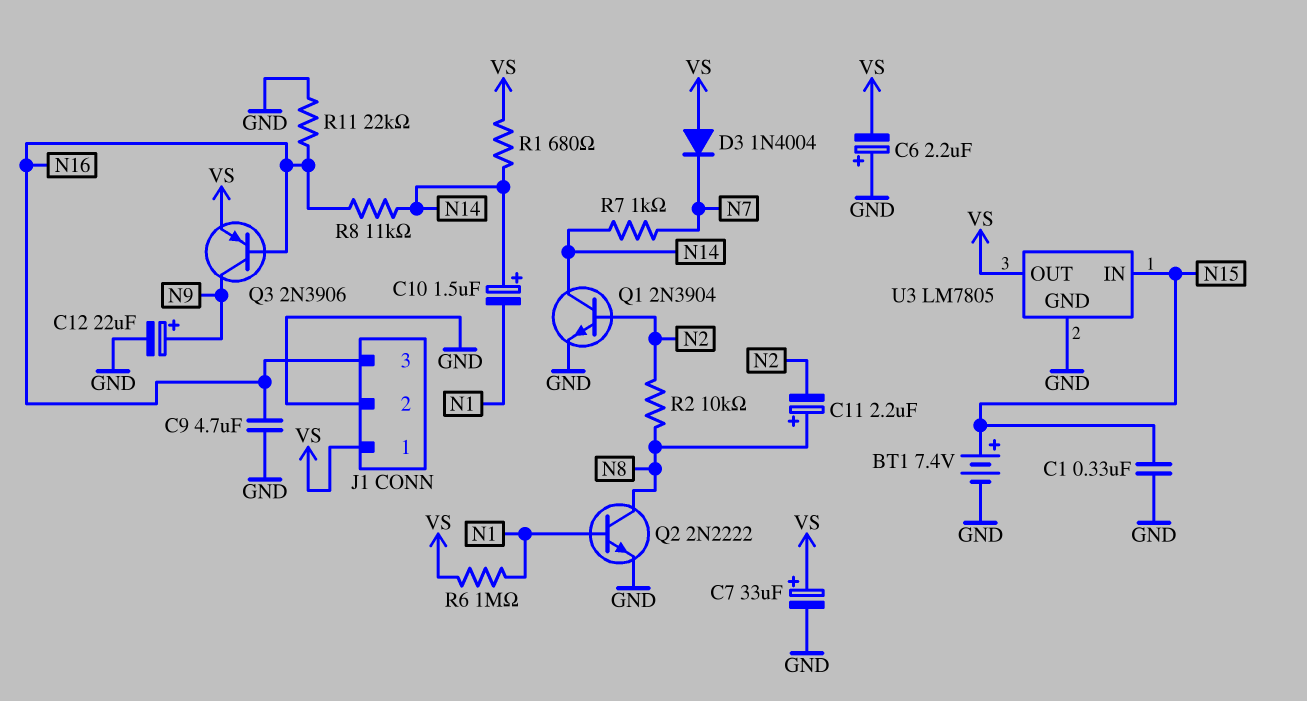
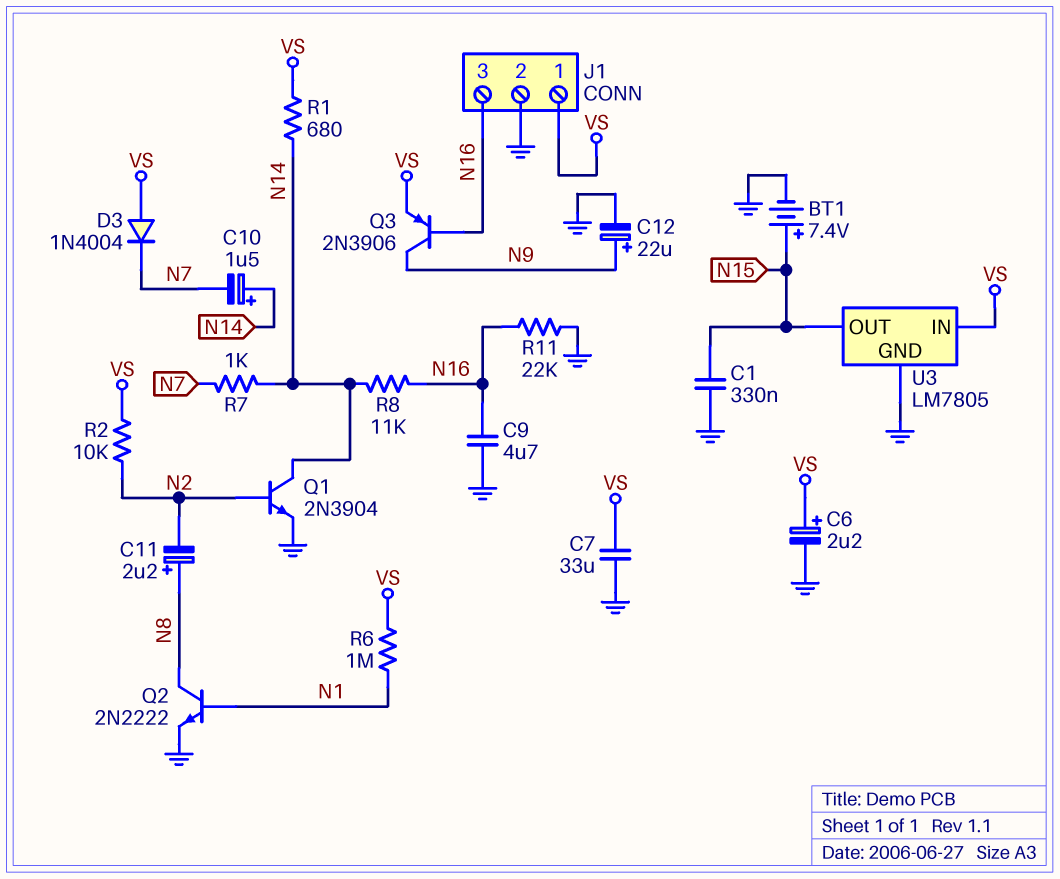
C6: 2.2uF (plus GND, minus VS) -> 2.2uF (plus VS, minus GND)
C7: 33uF (plus VS, minus GND) -> 33uF (GND, VS)
C10: 1.5uF (plus N14, minus N1) -> 1.5uF (plus N14, minus N7)
R2: 10k (N2, N8) -> 10k (N2, VS)
U3 pin IN: N15 -> VS
U3 pin OUT: VS -> N15

